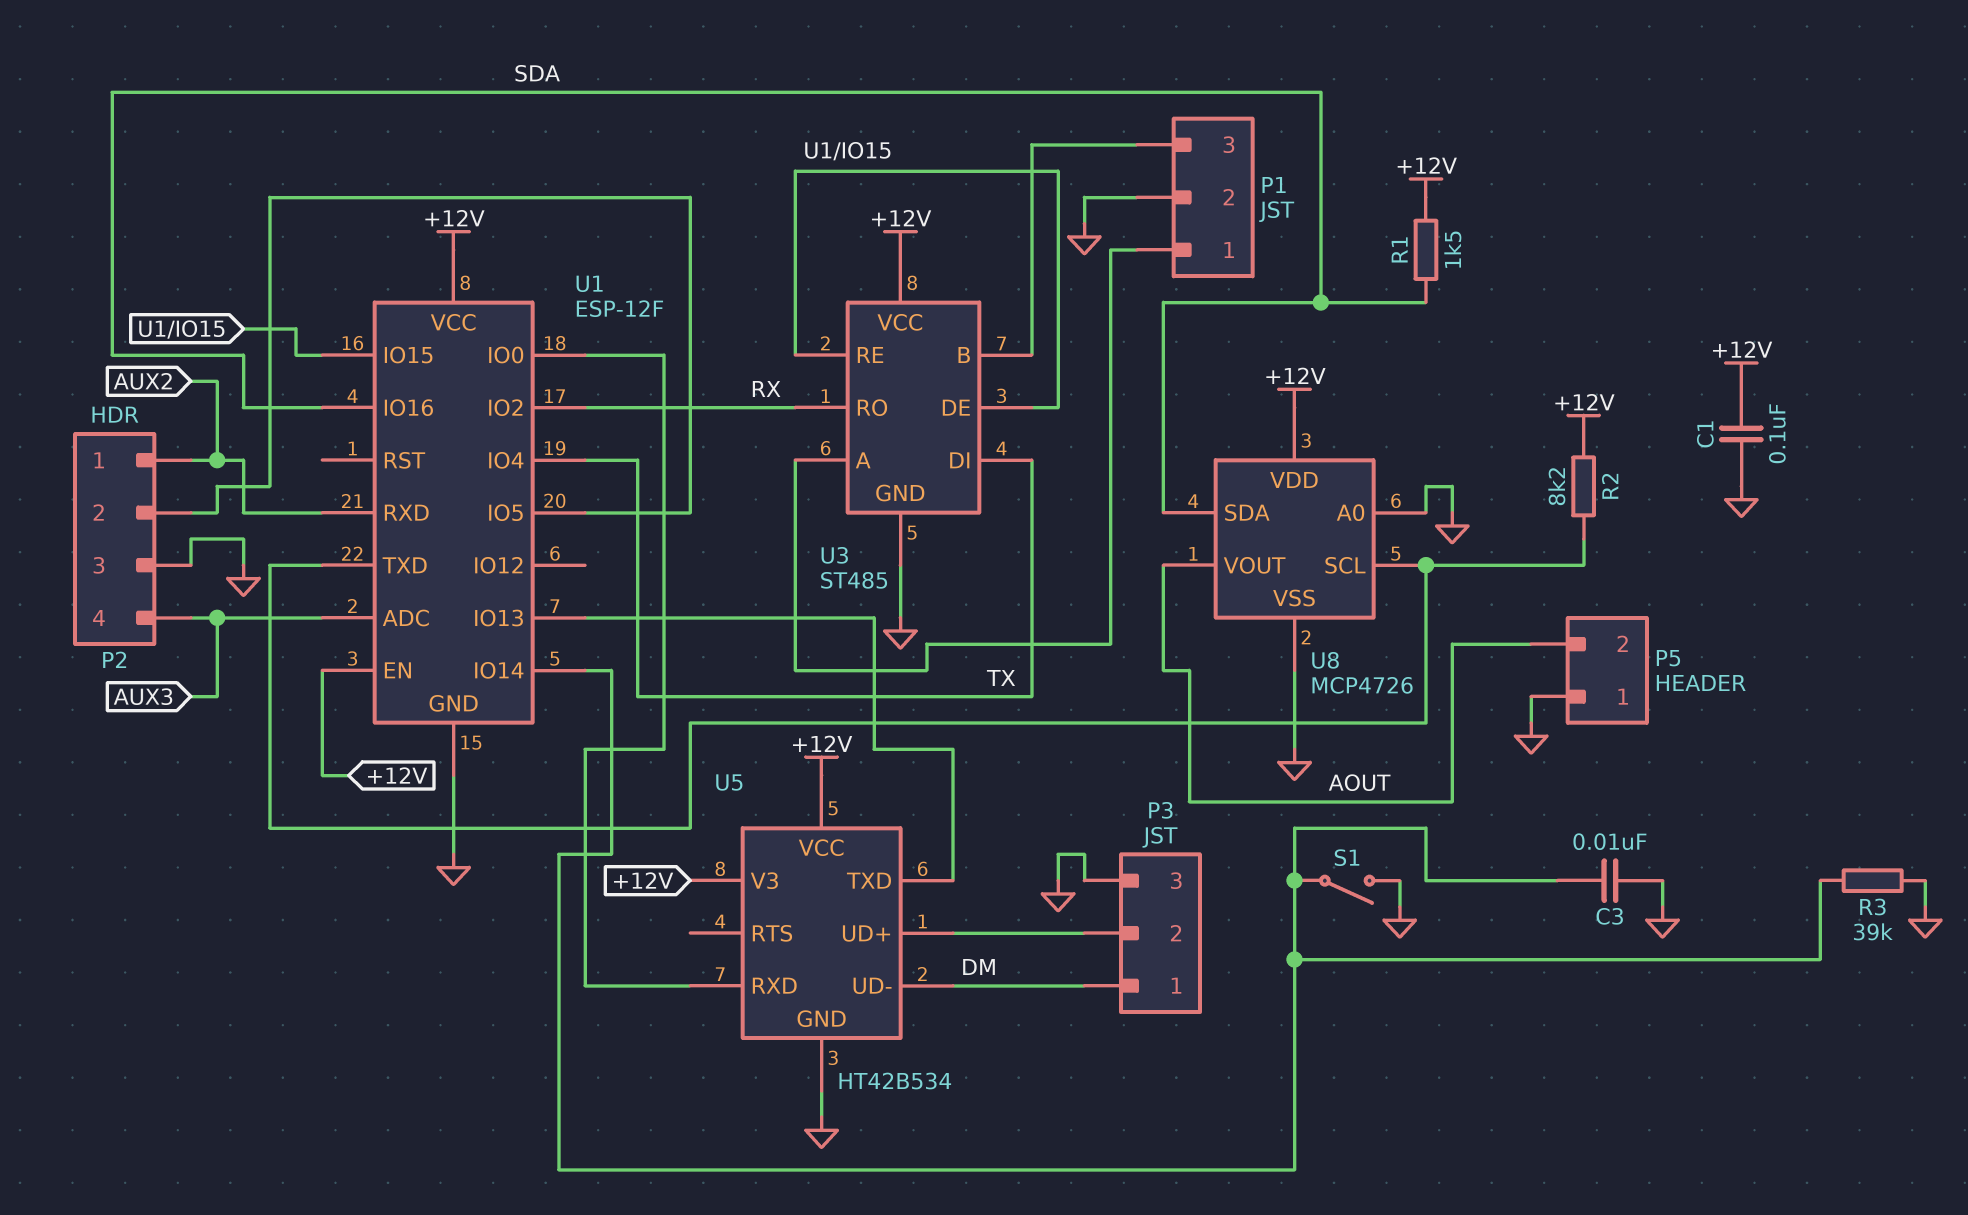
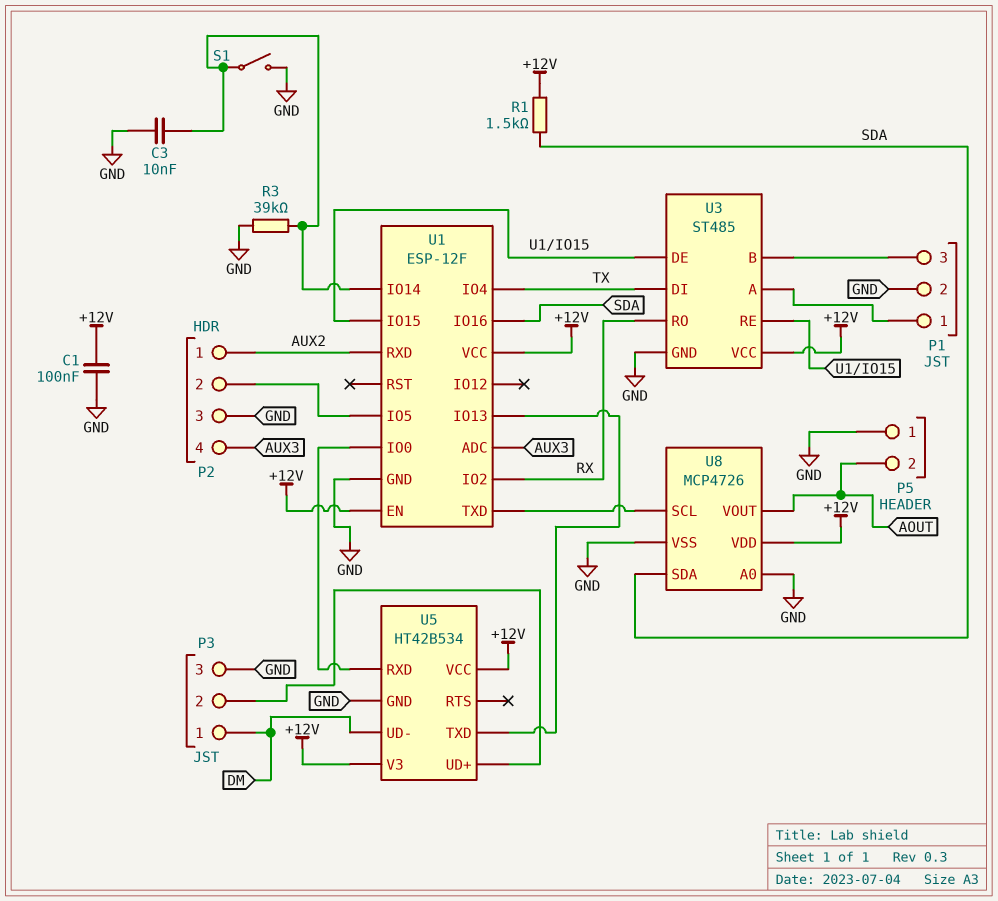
R2: 8.2k (+12V, U1/TXD) -> none

